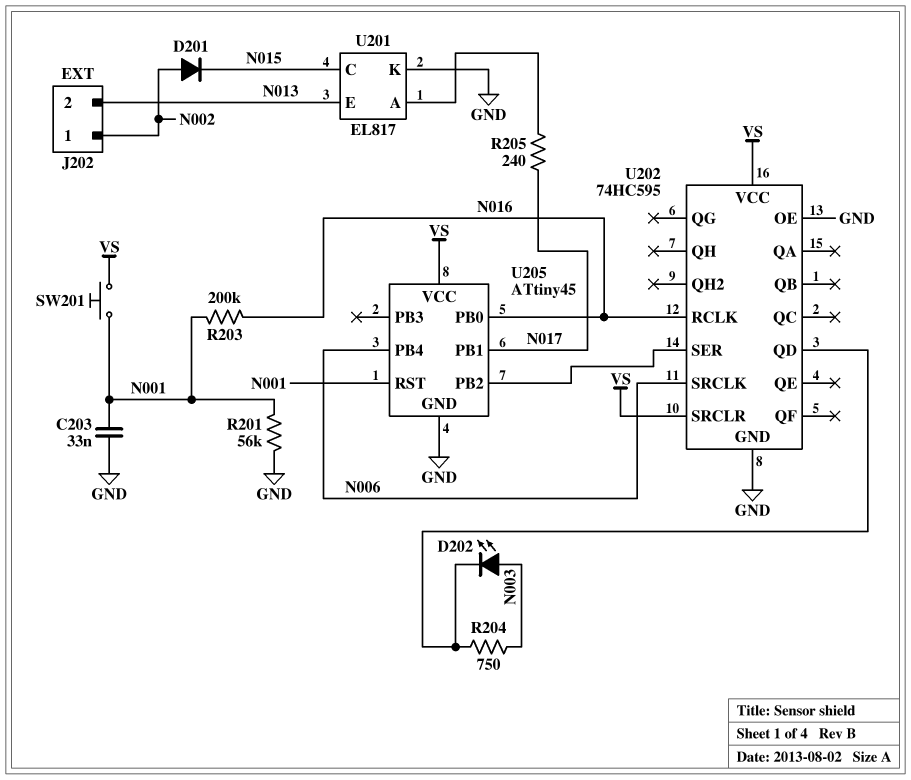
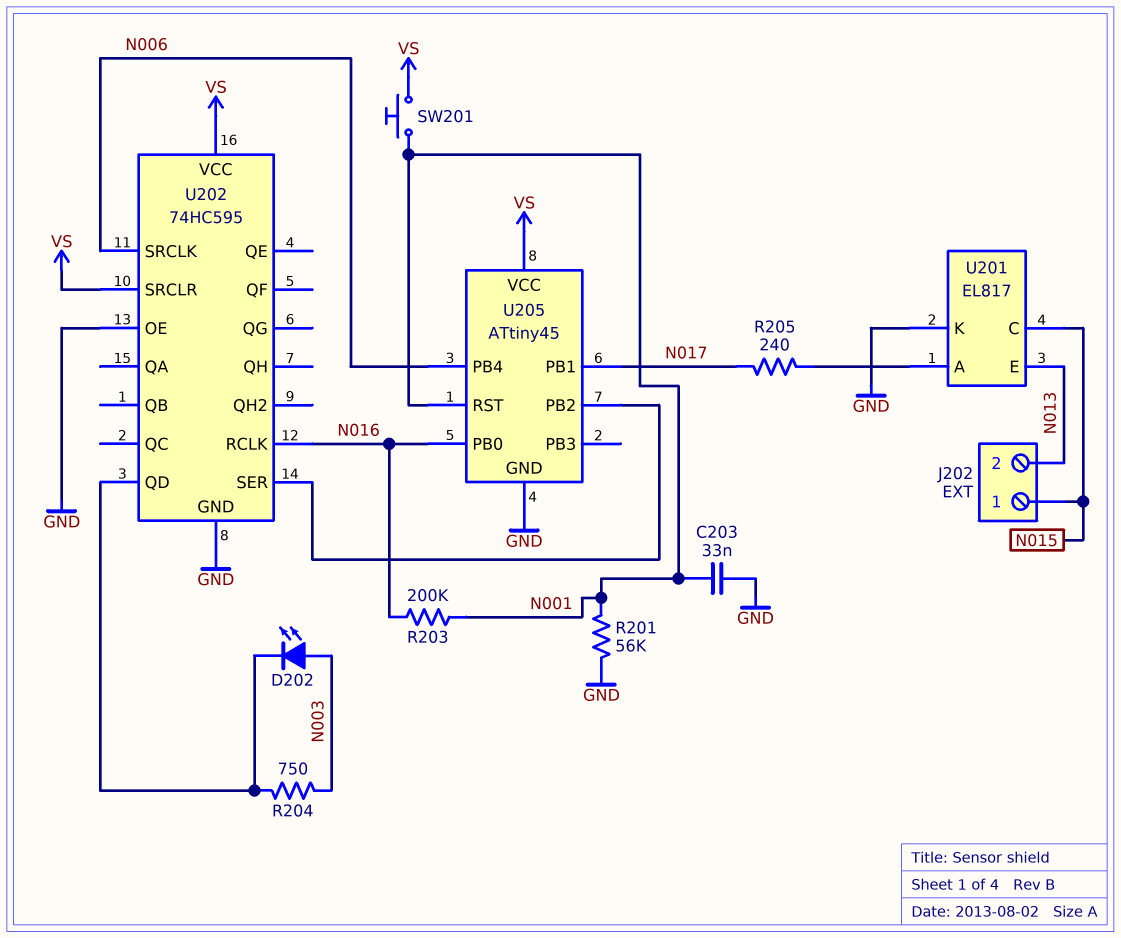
D201: diode (A N002, K N015) -> none
J202 pin 1: N002 -> N015

